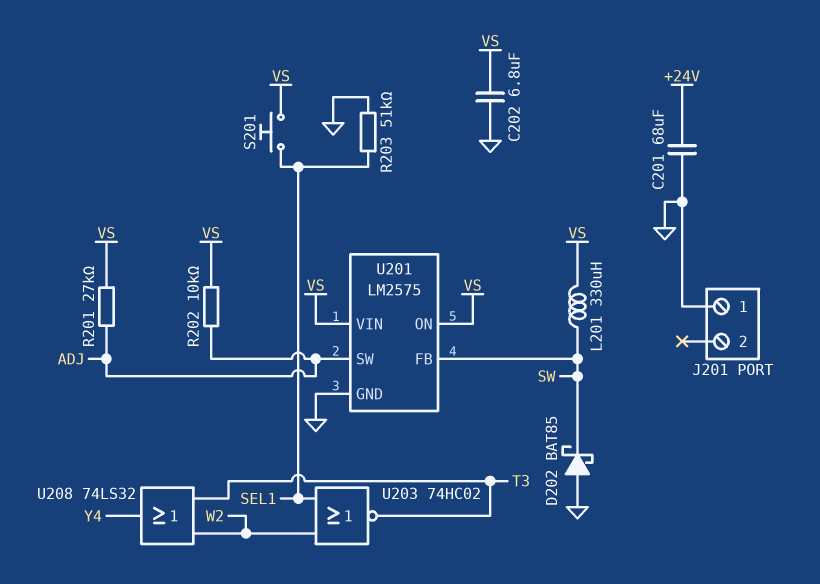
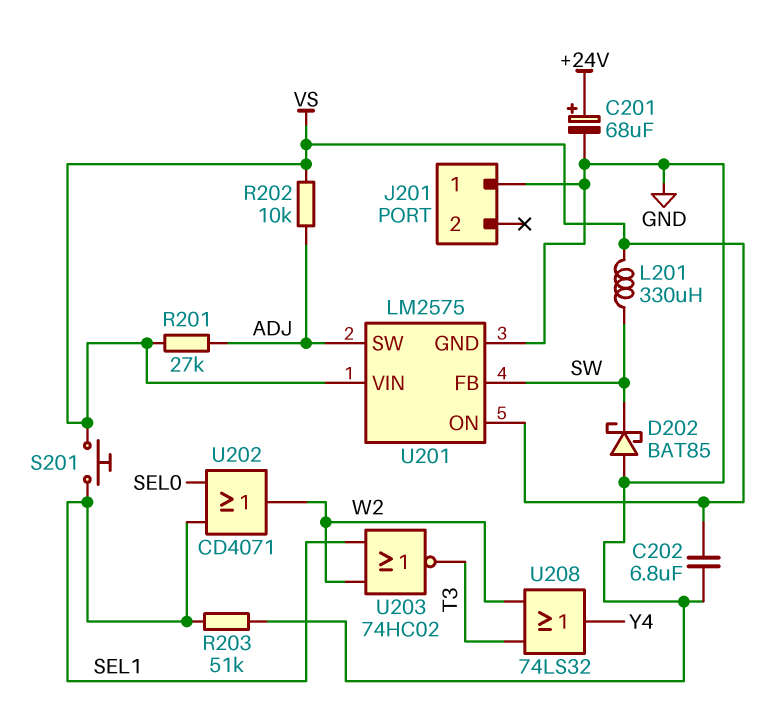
C201: 68uF (+24V, GND) -> 68uF (plus +24V, minus GND)
U202: none -> OR CD4071 (in SEL0, in SEL1, out W2)

